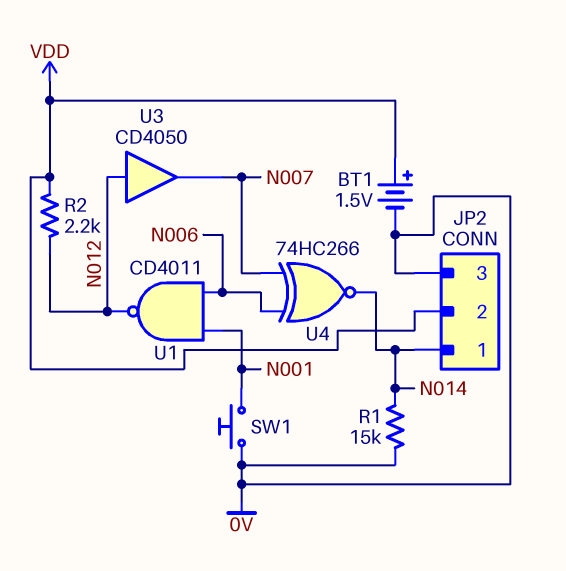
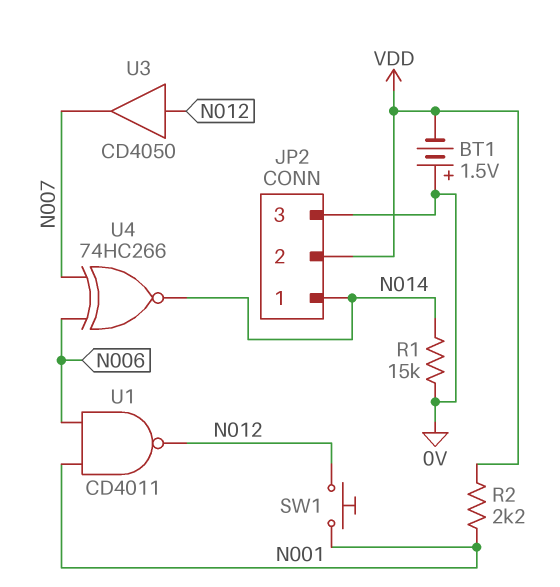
BT1: 1.5V (plus VDD, minus 0V) -> 1.5V (plus 0V, minus VDD)
R2: 2.2k (N012, VDD) -> 2.2k (N001, VDD)
SW1: button (0V, N001) -> button (N001, N012)

